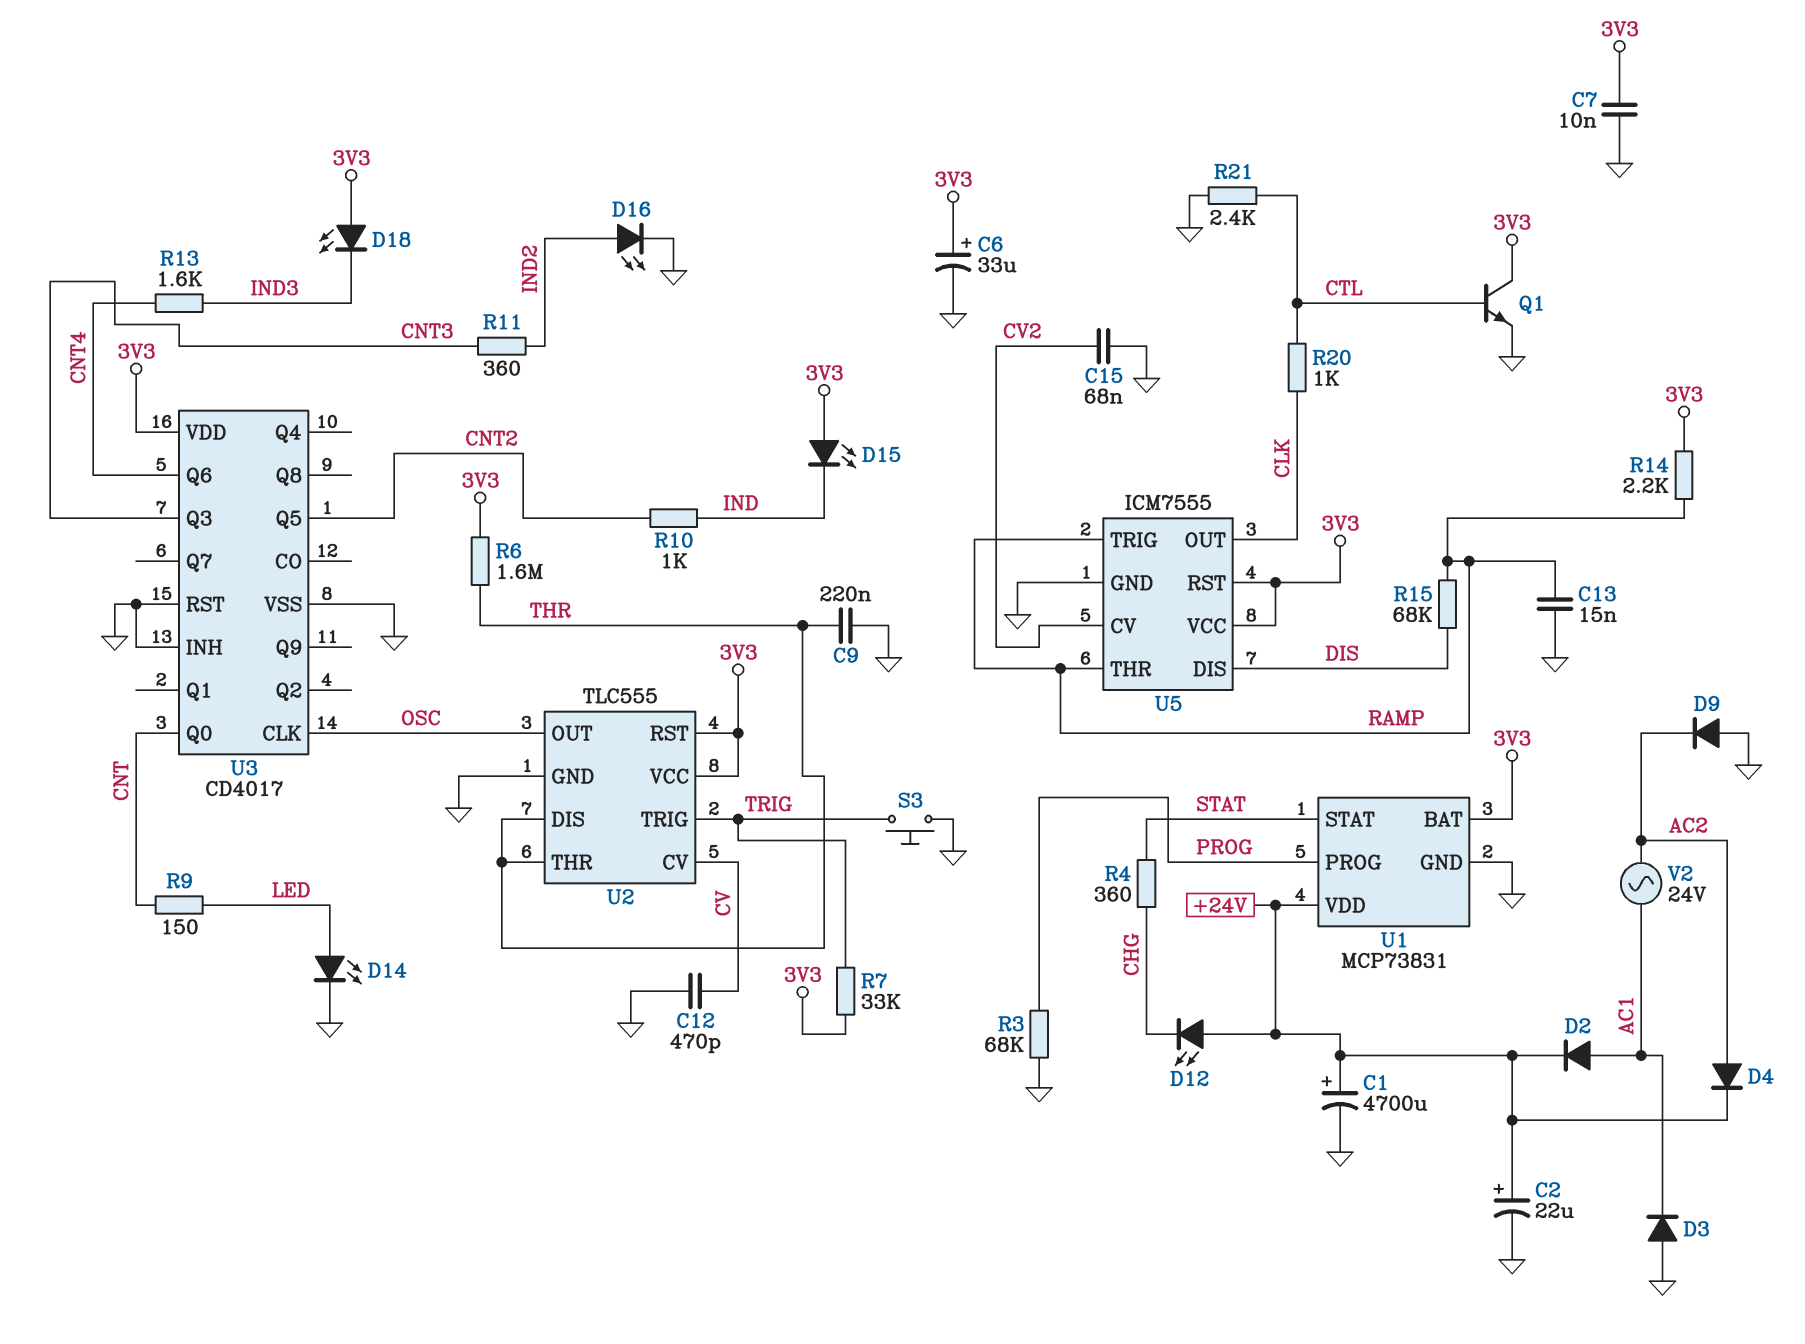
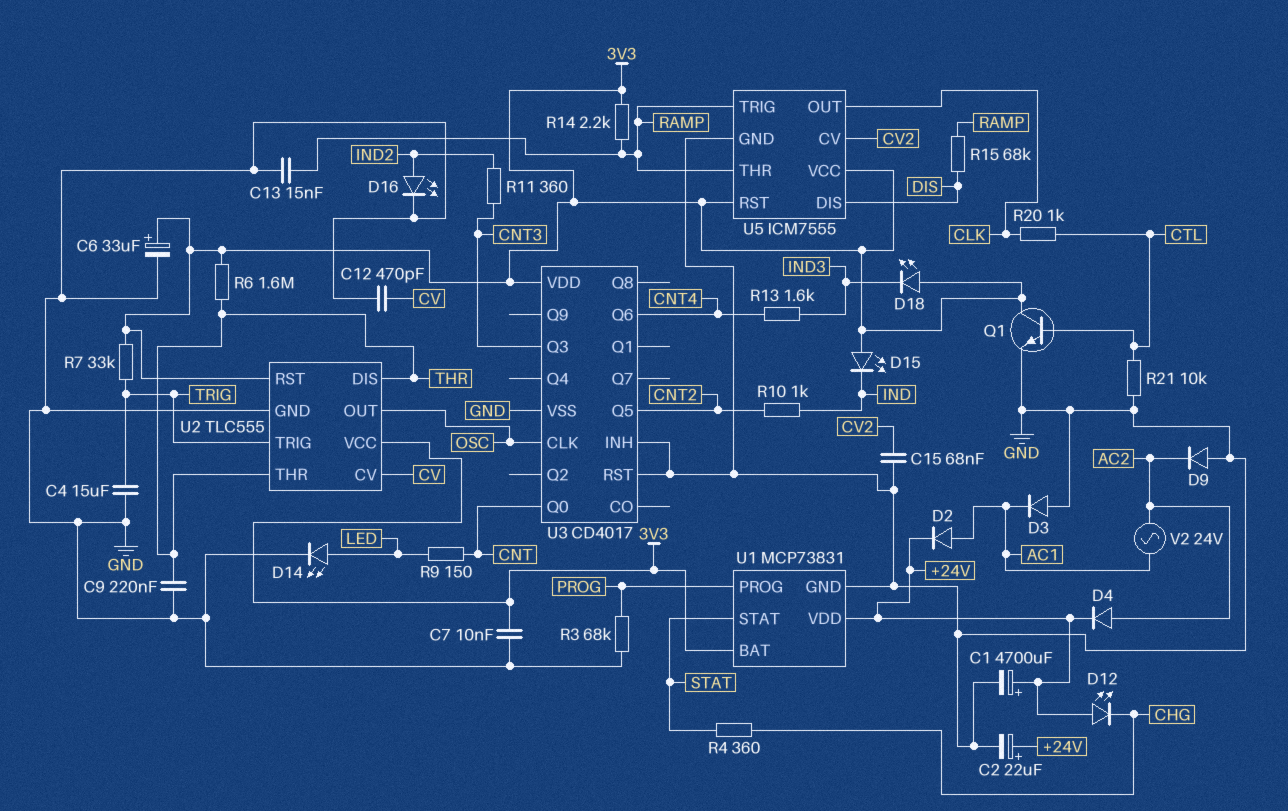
C4: none -> 15uF (GND, TRIG)
R21: 2.4k (CTL, GND) -> 10k (CTL, GND)
S3: button (GND, TRIG) -> none

